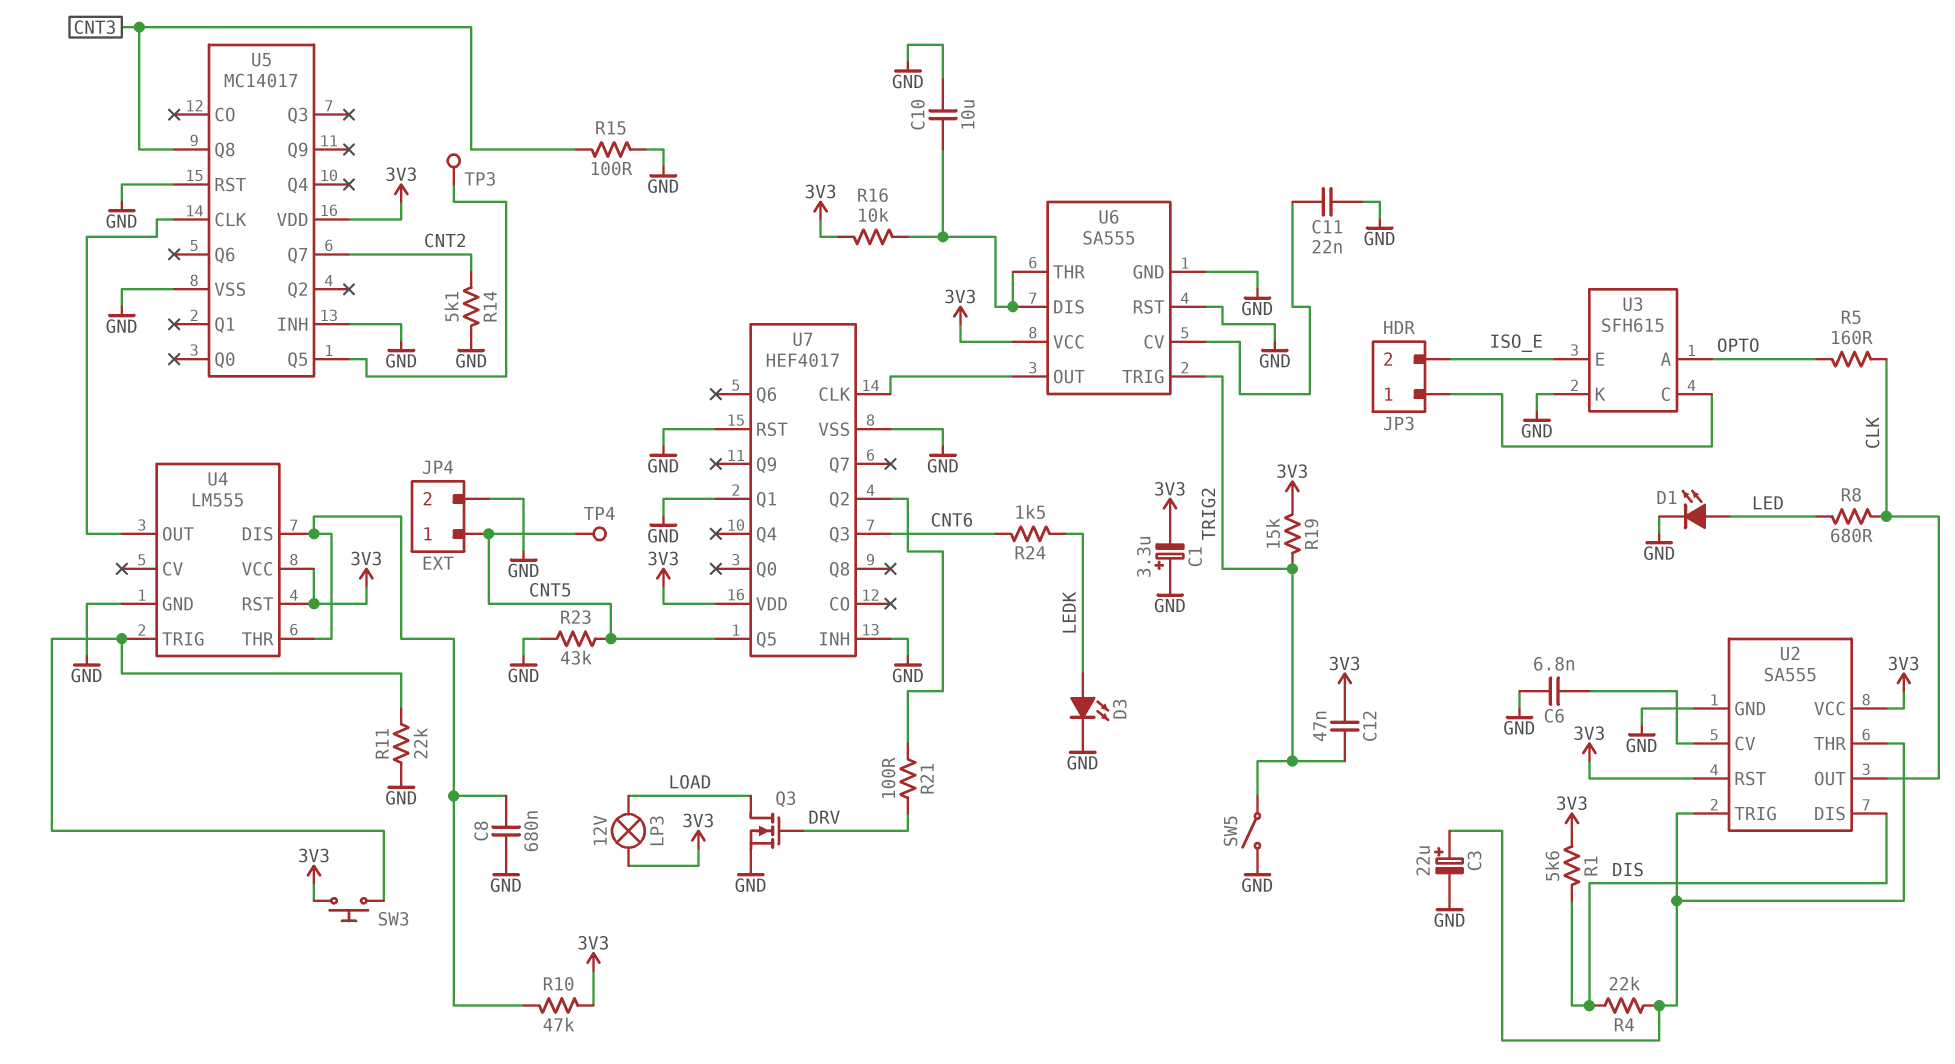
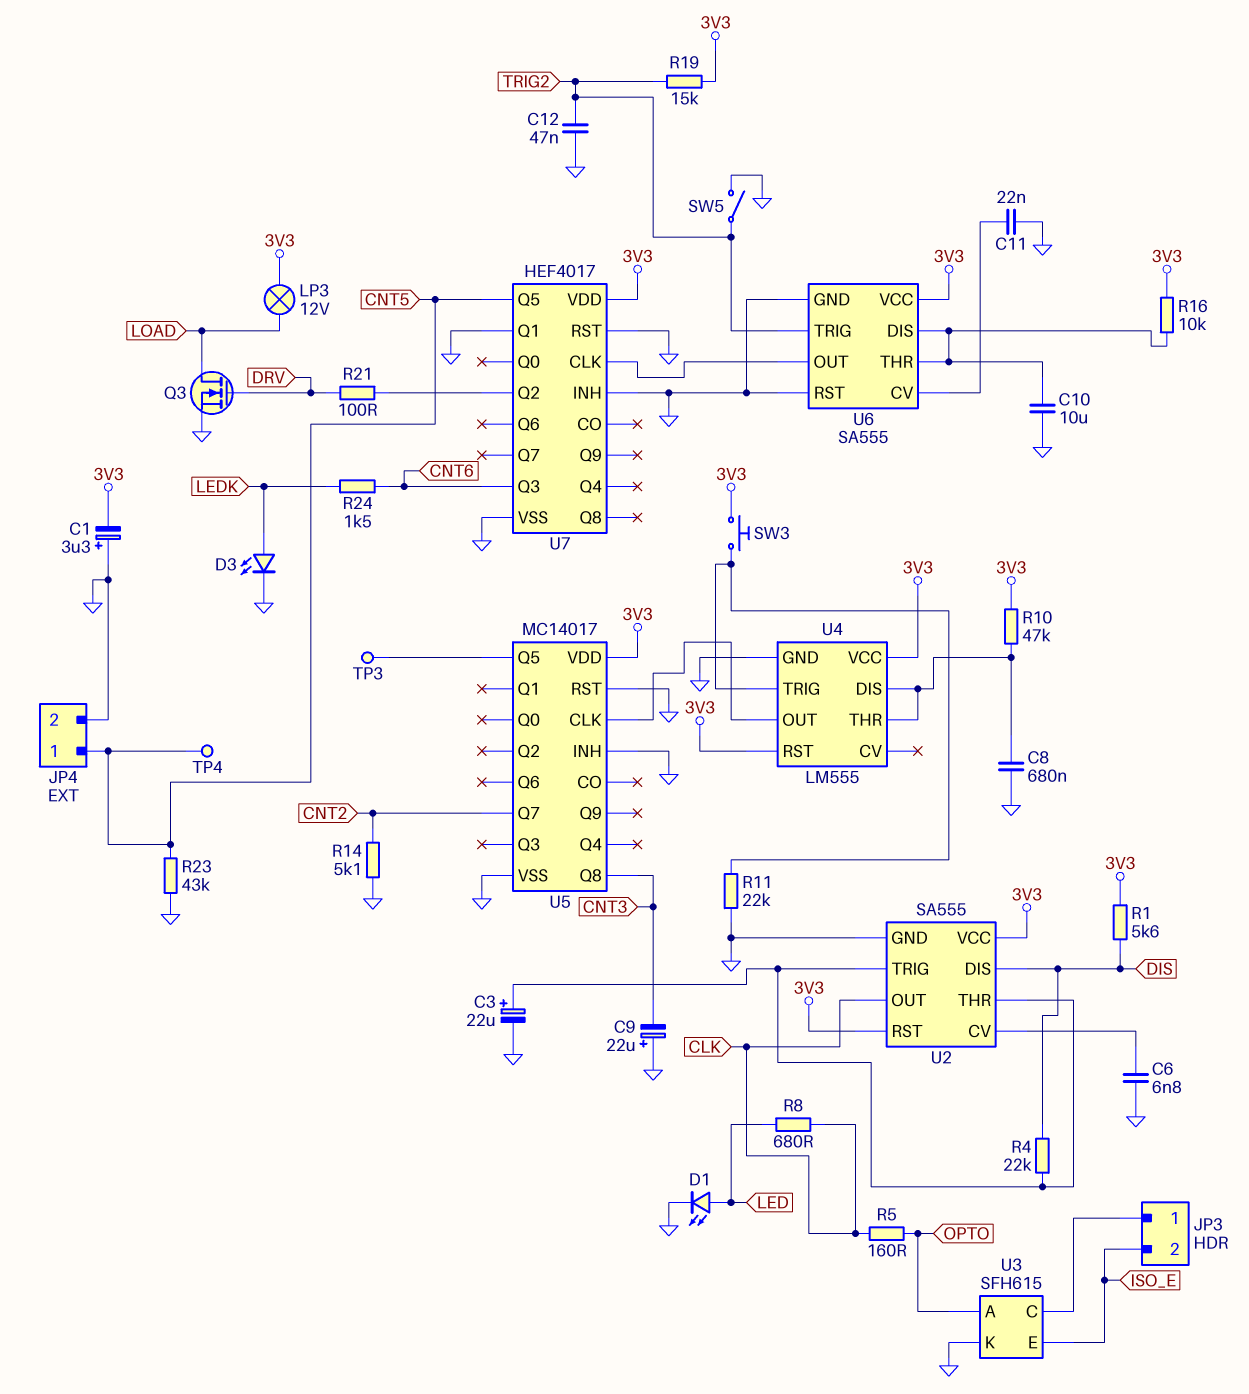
C9: none -> 22uF (plus GND, minus CNT3)
C12: 47nF (3V3, TRIG2) -> 47nF (GND, TRIG2)
R15: 100 (CNT3, GND) -> none

